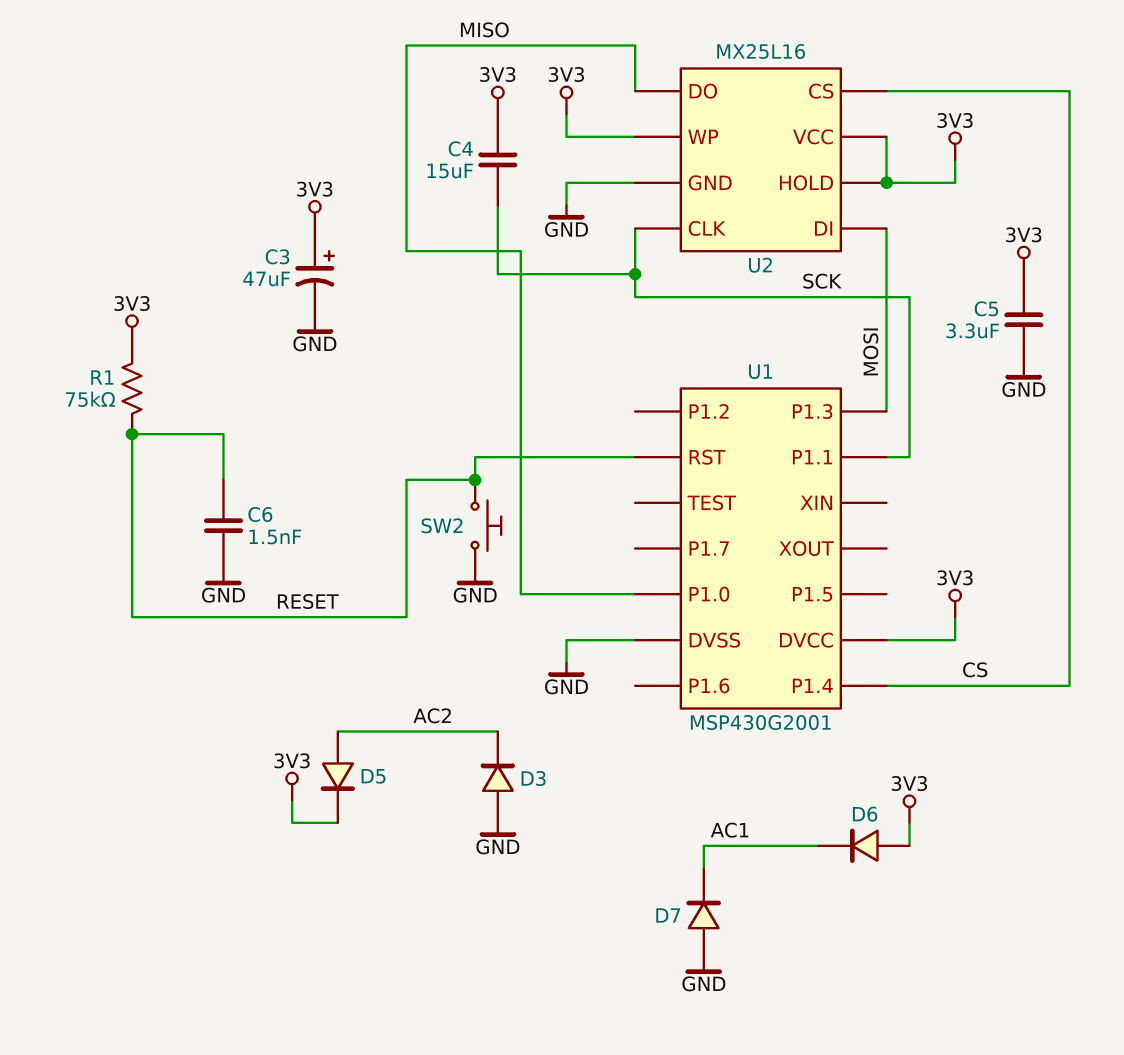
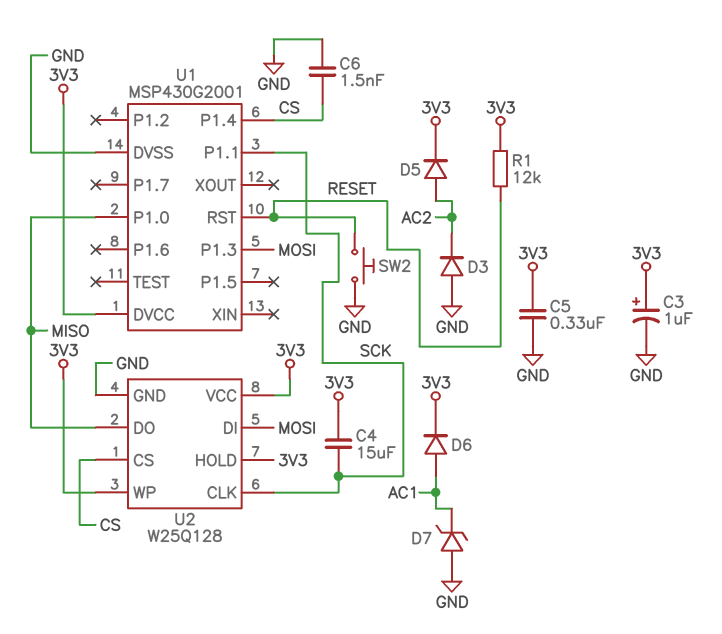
C3: 47uF (plus 3V3, minus GND) -> 1uF (plus 3V3, minus GND)
C5: 3.3uF (3V3, GND) -> 330nF (3V3, GND)
C6: 1.5nF (GND, RESET) -> 1.5nF (CS, GND)
D6: diode (A 3V3, K AC1) -> diode (A AC1, K 3V3)
D7: diode (A GND, K AC1) -> zener (A GND, K AC1)
R1: 75k (3V3, RESET) -> 12k (3V3, RESET)
U2: MX25L16 -> W25Q128

